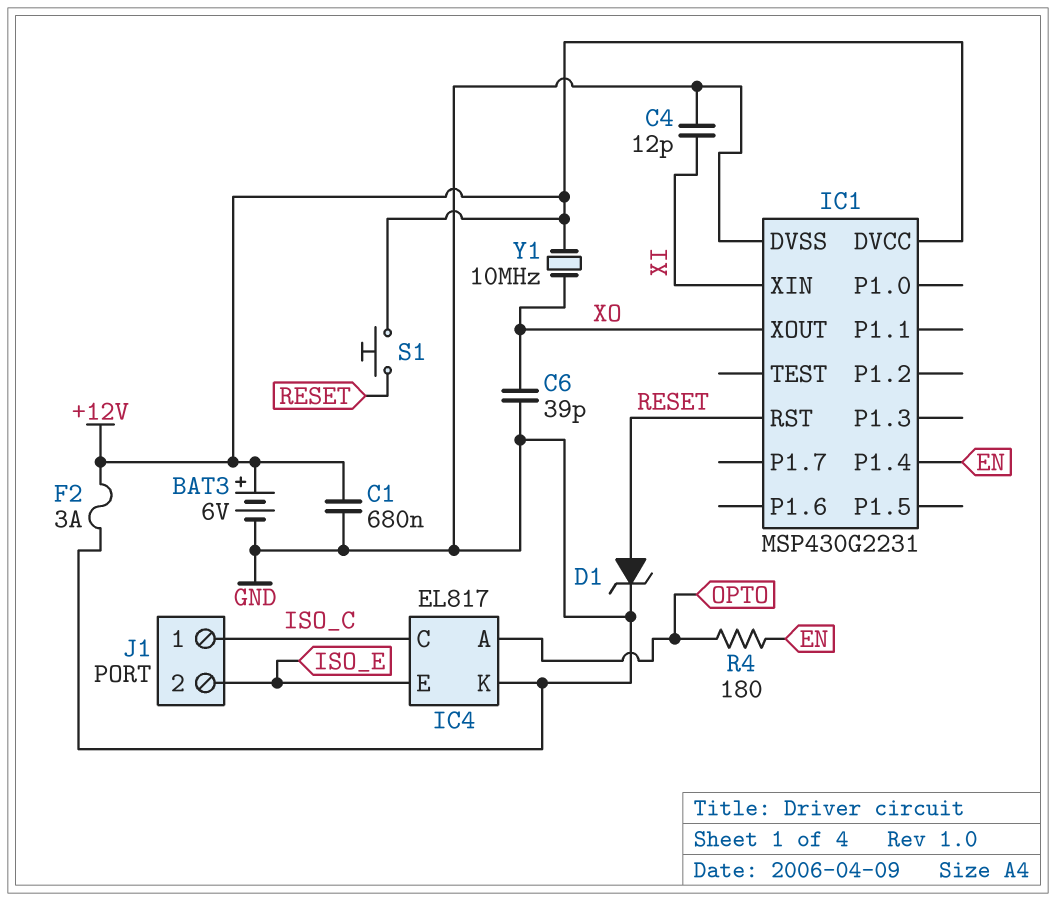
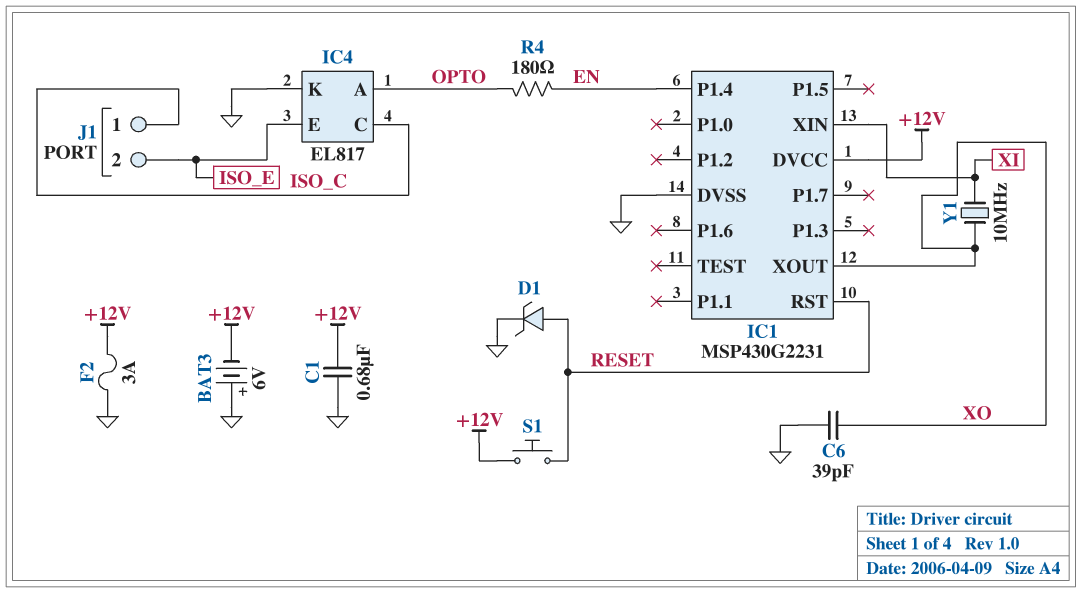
BAT3: 6V (plus +12V, minus GND) -> 6V (plus GND, minus +12V)
C4: 12pF (GND, XI) -> none
Y1: 10MHz (+12V, XO) -> 10MHz (XI, XO)

